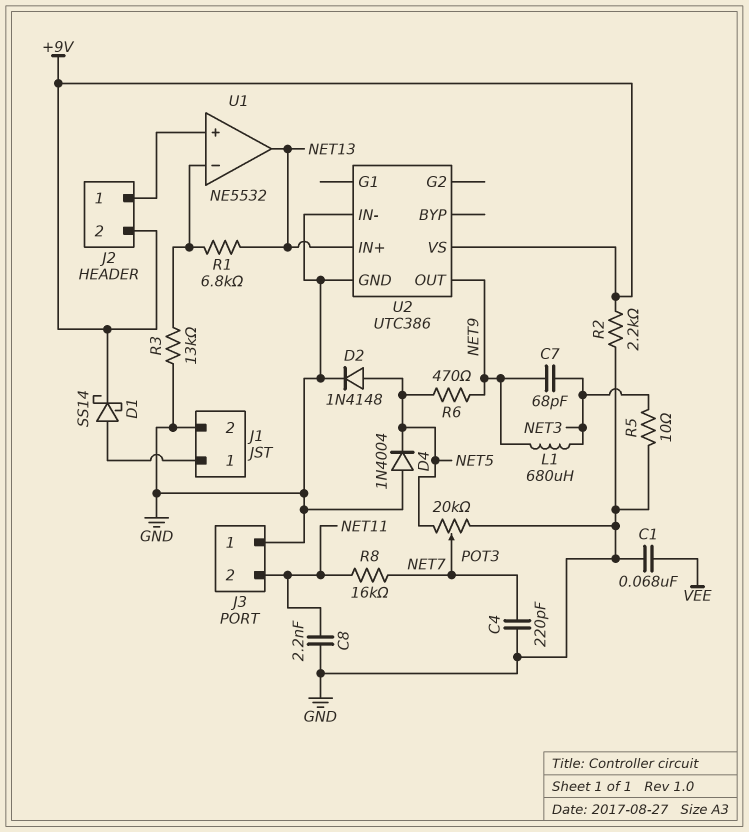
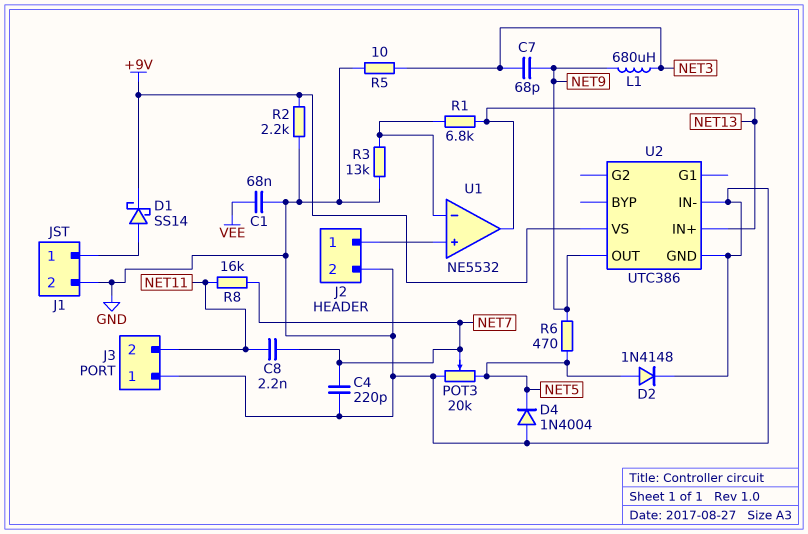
C8: 2.2nF (GND, NET11) -> 2.2nF (NET7, NET11)
J2 pin 2: +9V -> GND

